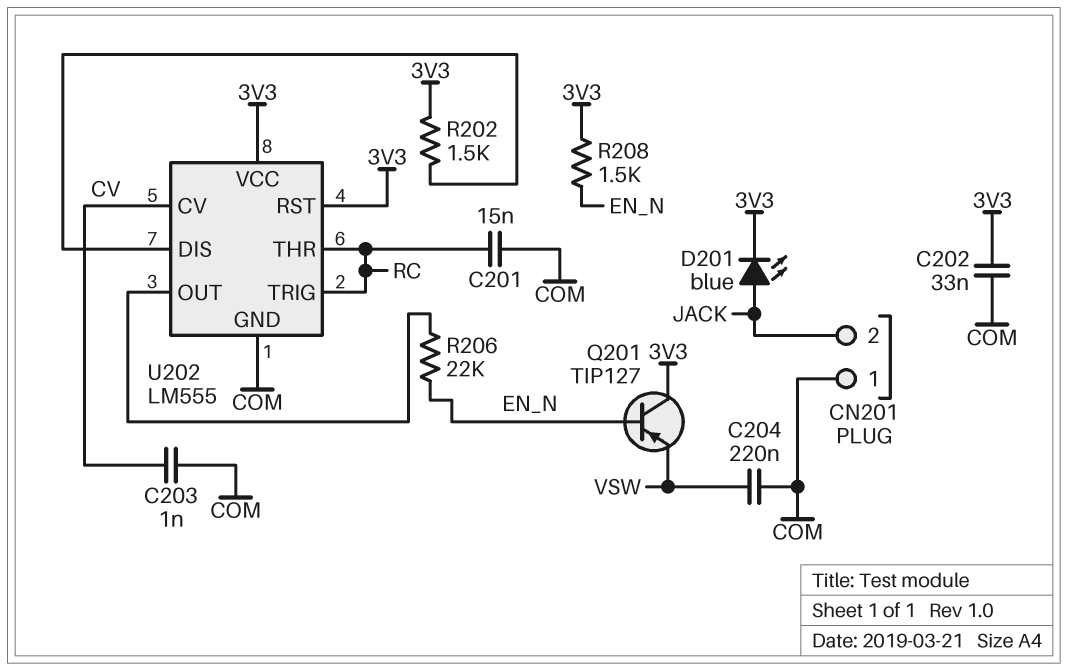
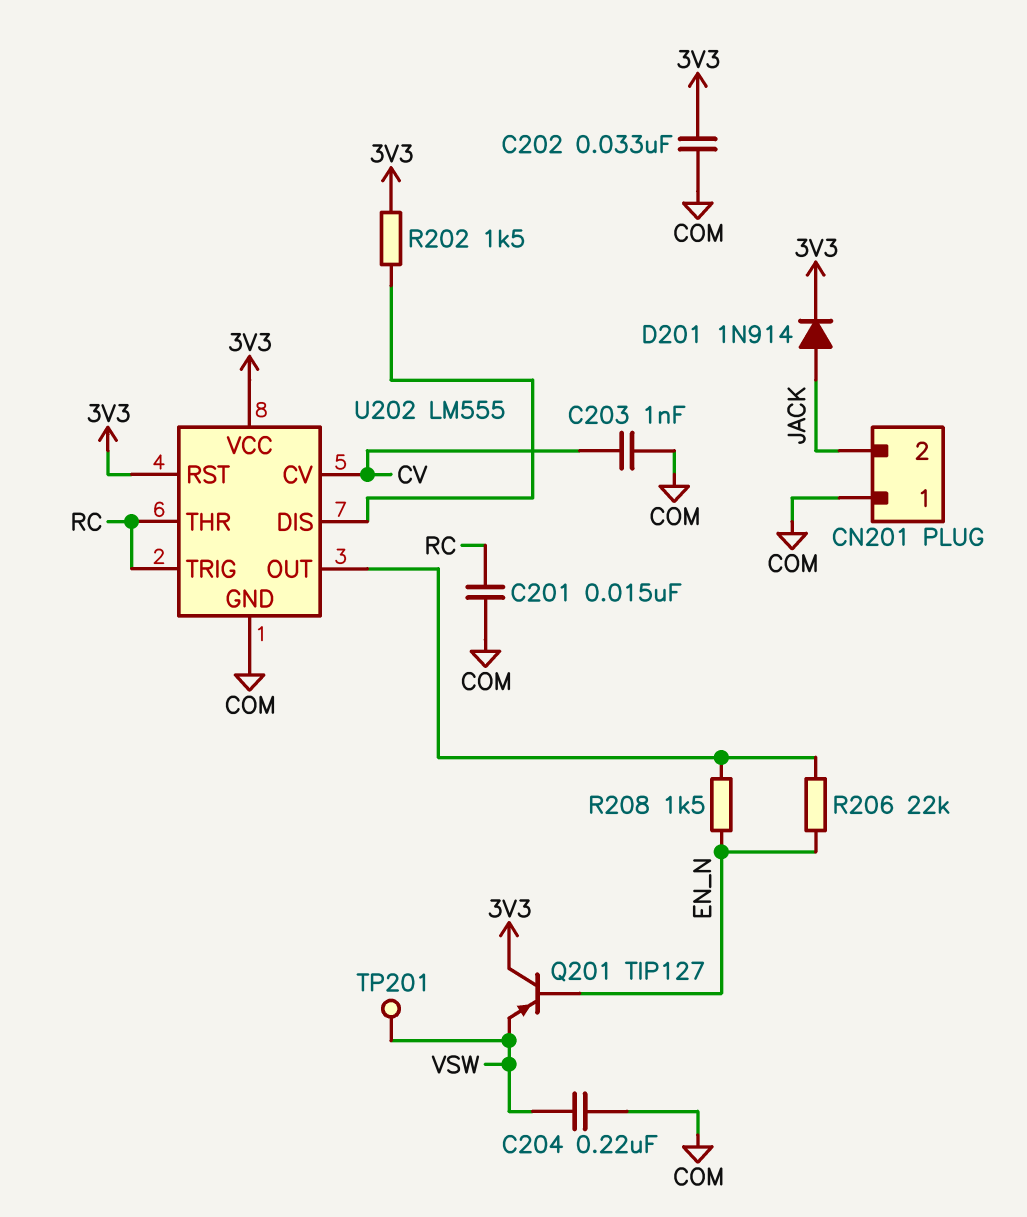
D201: LED blue (A JACK, K 3V3) -> diode 1N914 (A JACK, K 3V3)
R208: 1.5k (3V3, EN_N) -> 1.5k (EN_N, U202/OUT)
TP201: none -> test point (VSW)

